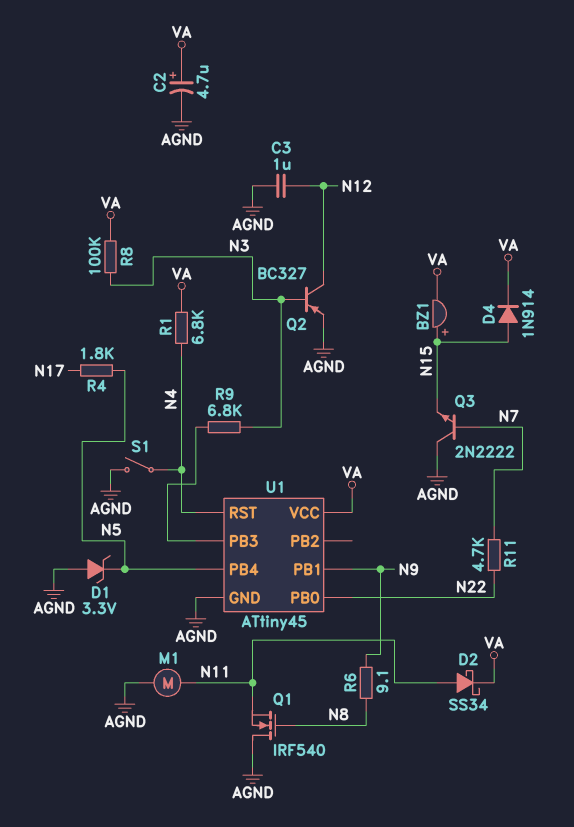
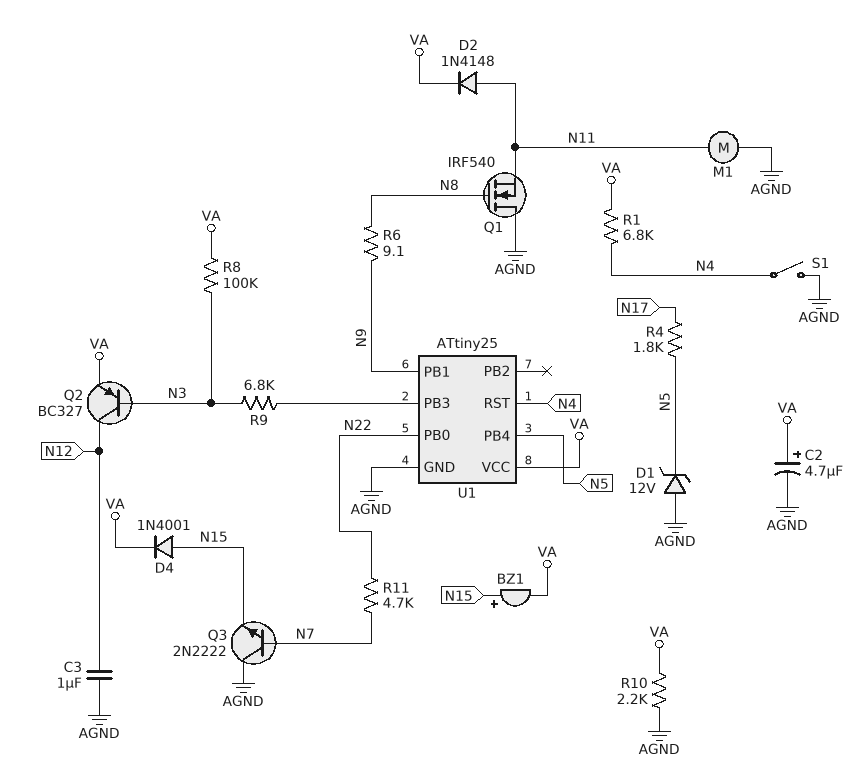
D1: zener 3.3V (A AGND, K N5) -> zener 12V (A AGND, K N5)
D2: schottky SS34 (A N11, K VA) -> diode 1N4148 (A N11, K VA)
D4: diode 1N914 (A N15, K VA) -> diode 1N4001 (A N15, K VA)
Q2: PNP BC327 (B N3, C N12, E AGND) -> PNP BC327 (B N3, C N12, E VA)
R10: none -> 2.2k (AGND, VA)
U1: ATtiny45 -> ATtiny25

